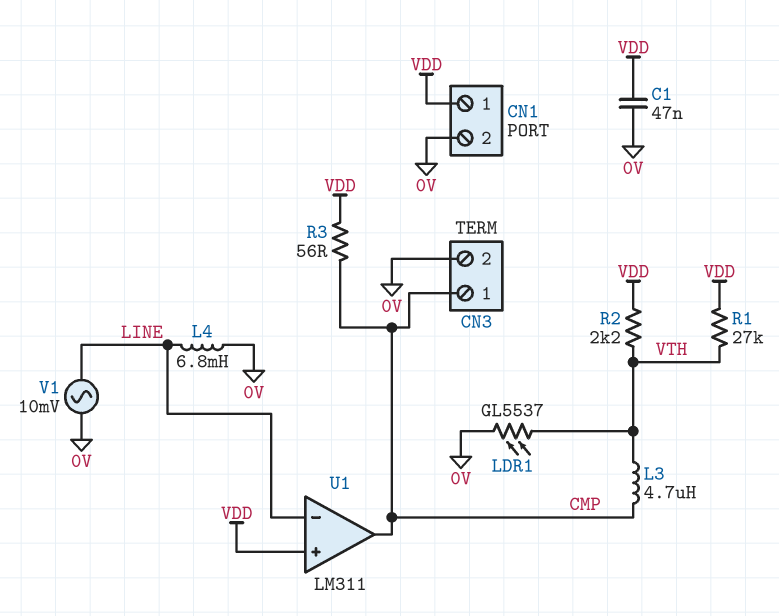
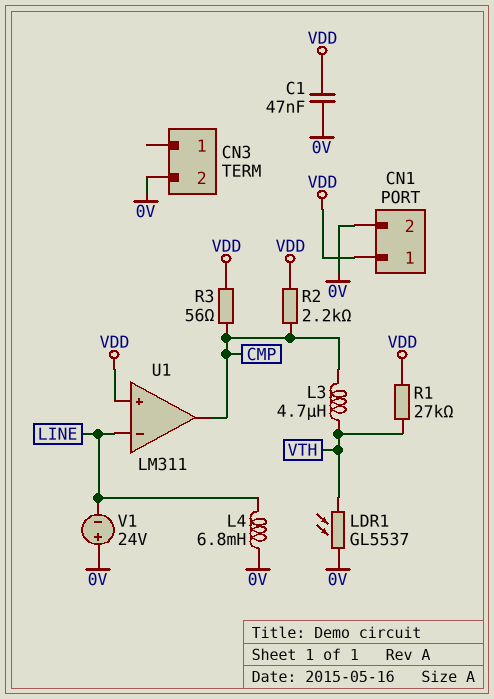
CN3 pin 1: CMP -> none
R2: 2.2k (VDD, VTH) -> 2.2k (CMP, VDD)
V1: AC 10mV (0V, LINE) -> 24V (plus 0V, minus LINE)

